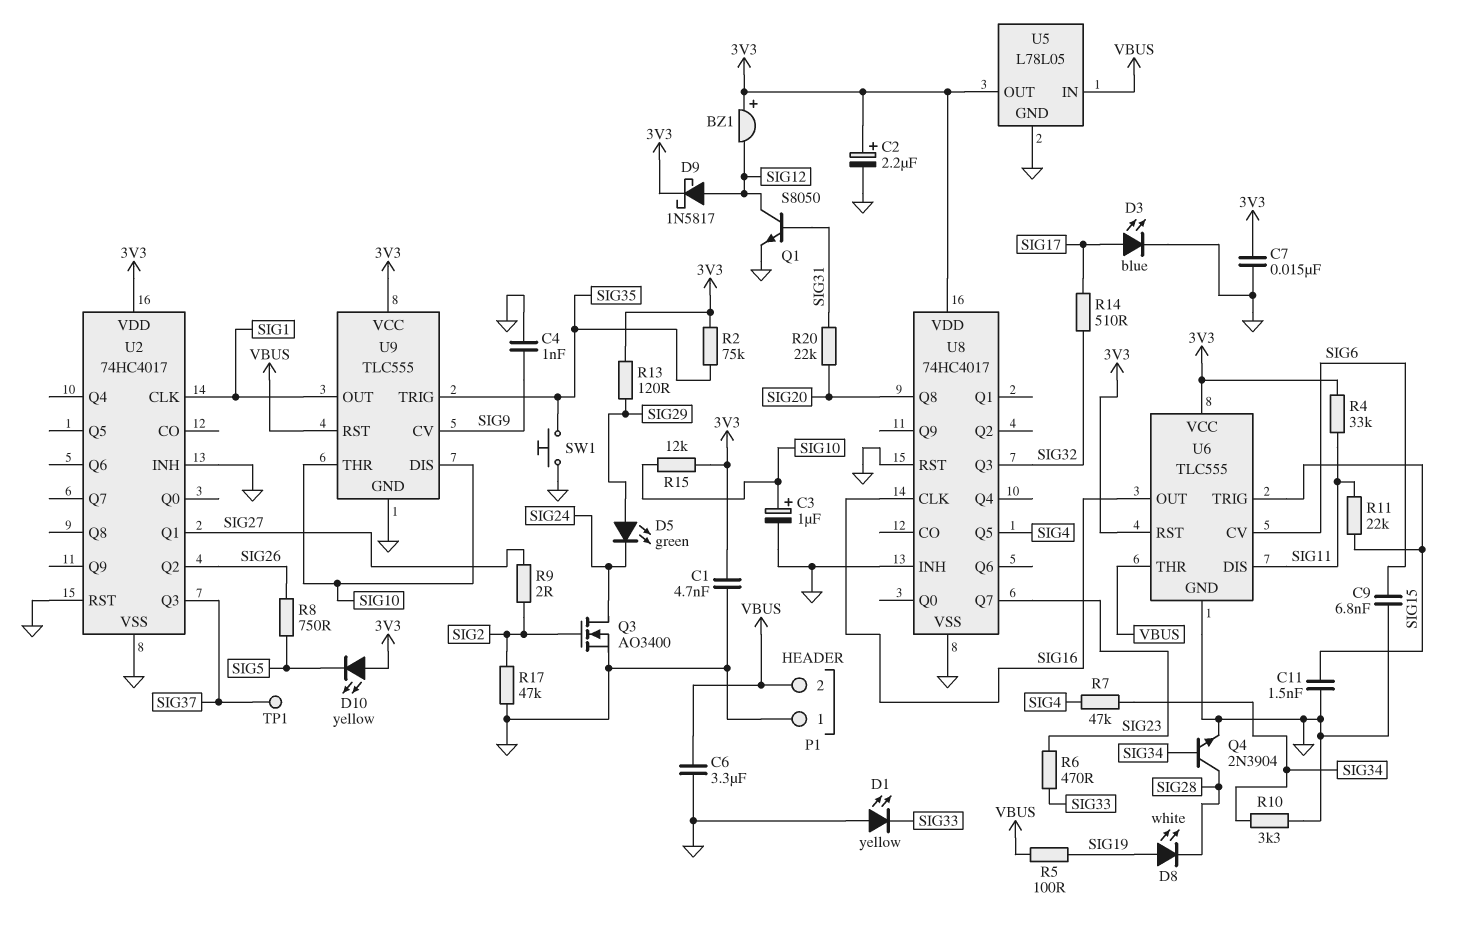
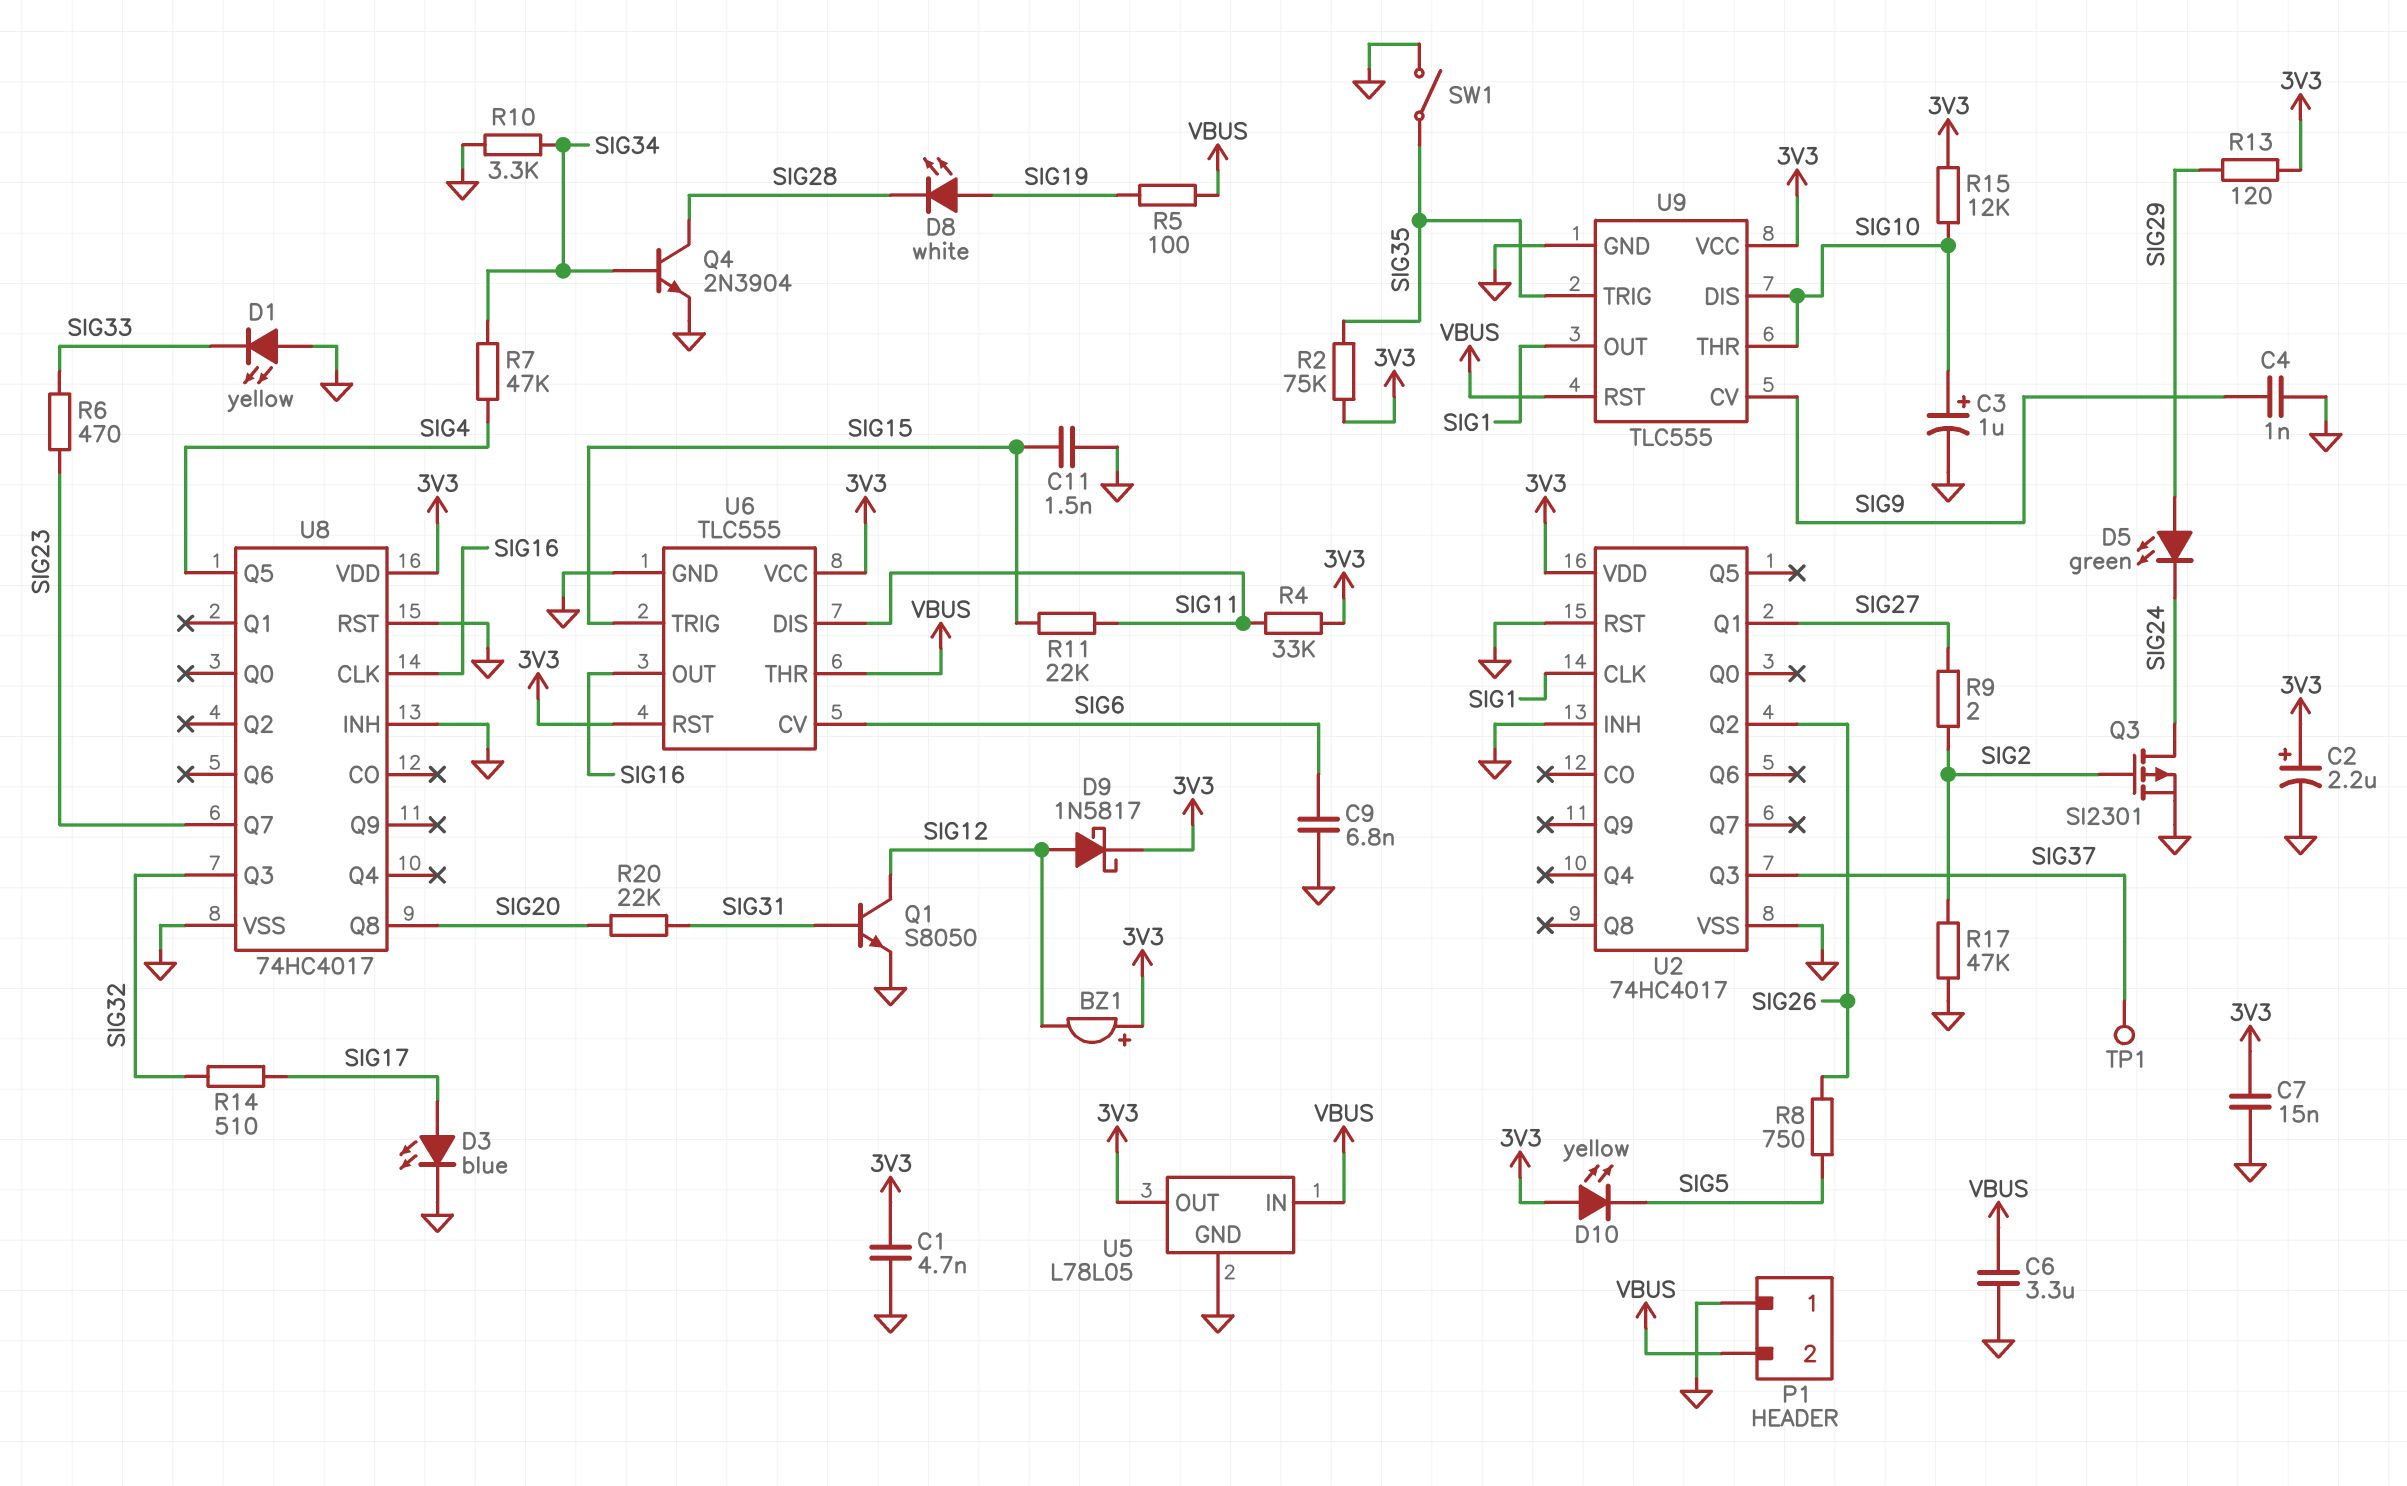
Q3: NMOS AO3400 (G SIG2, D SIG24, S GND) -> PMOS SI2301 (G SIG2, D SIG24, S GND)
SW1: button (GND, SIG35) -> switch (GND, SIG35)

